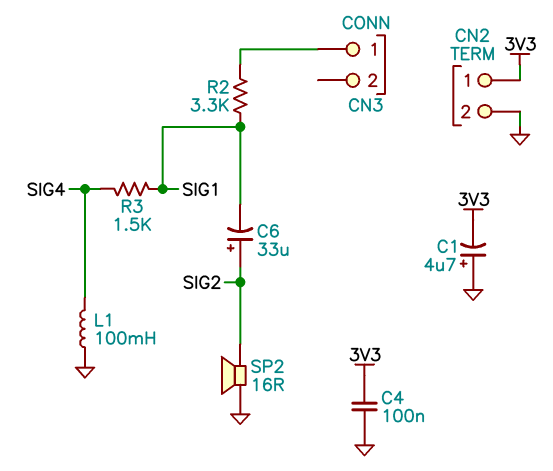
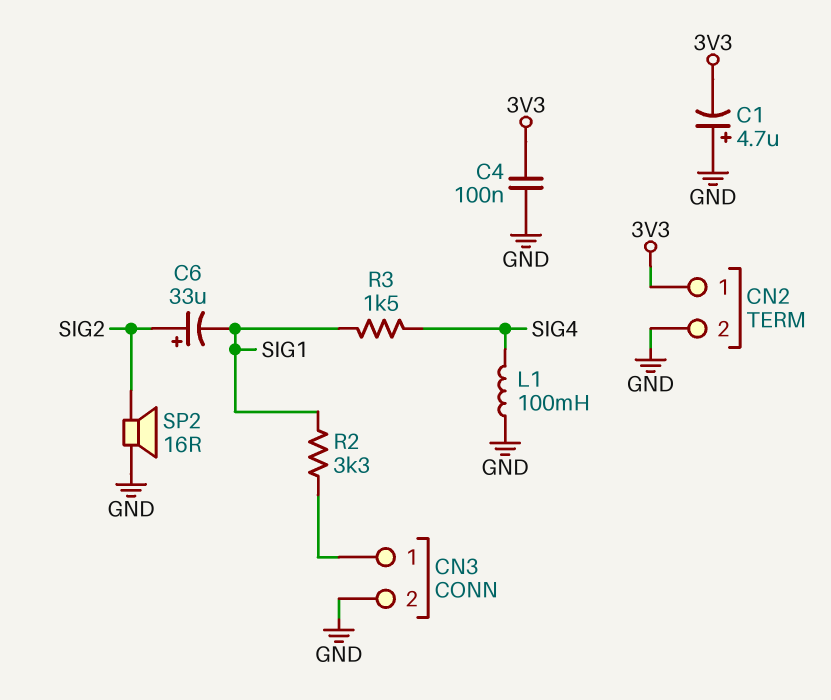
CN3 pin 2: none -> GND

